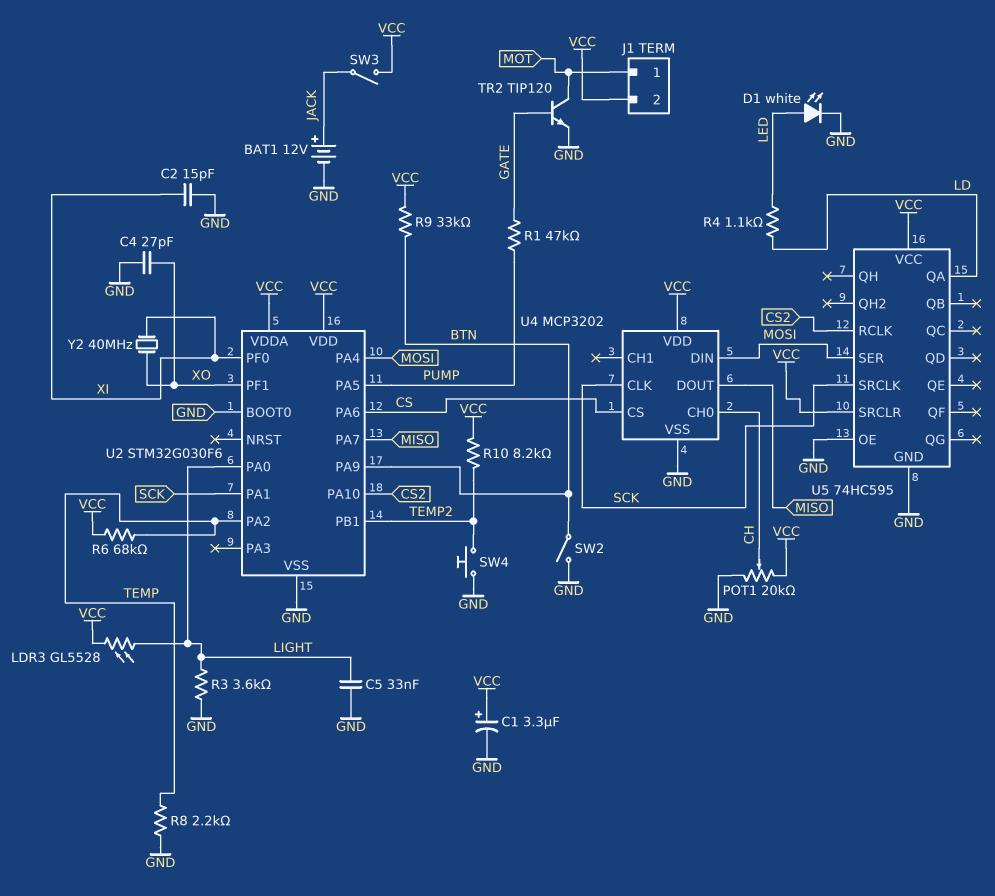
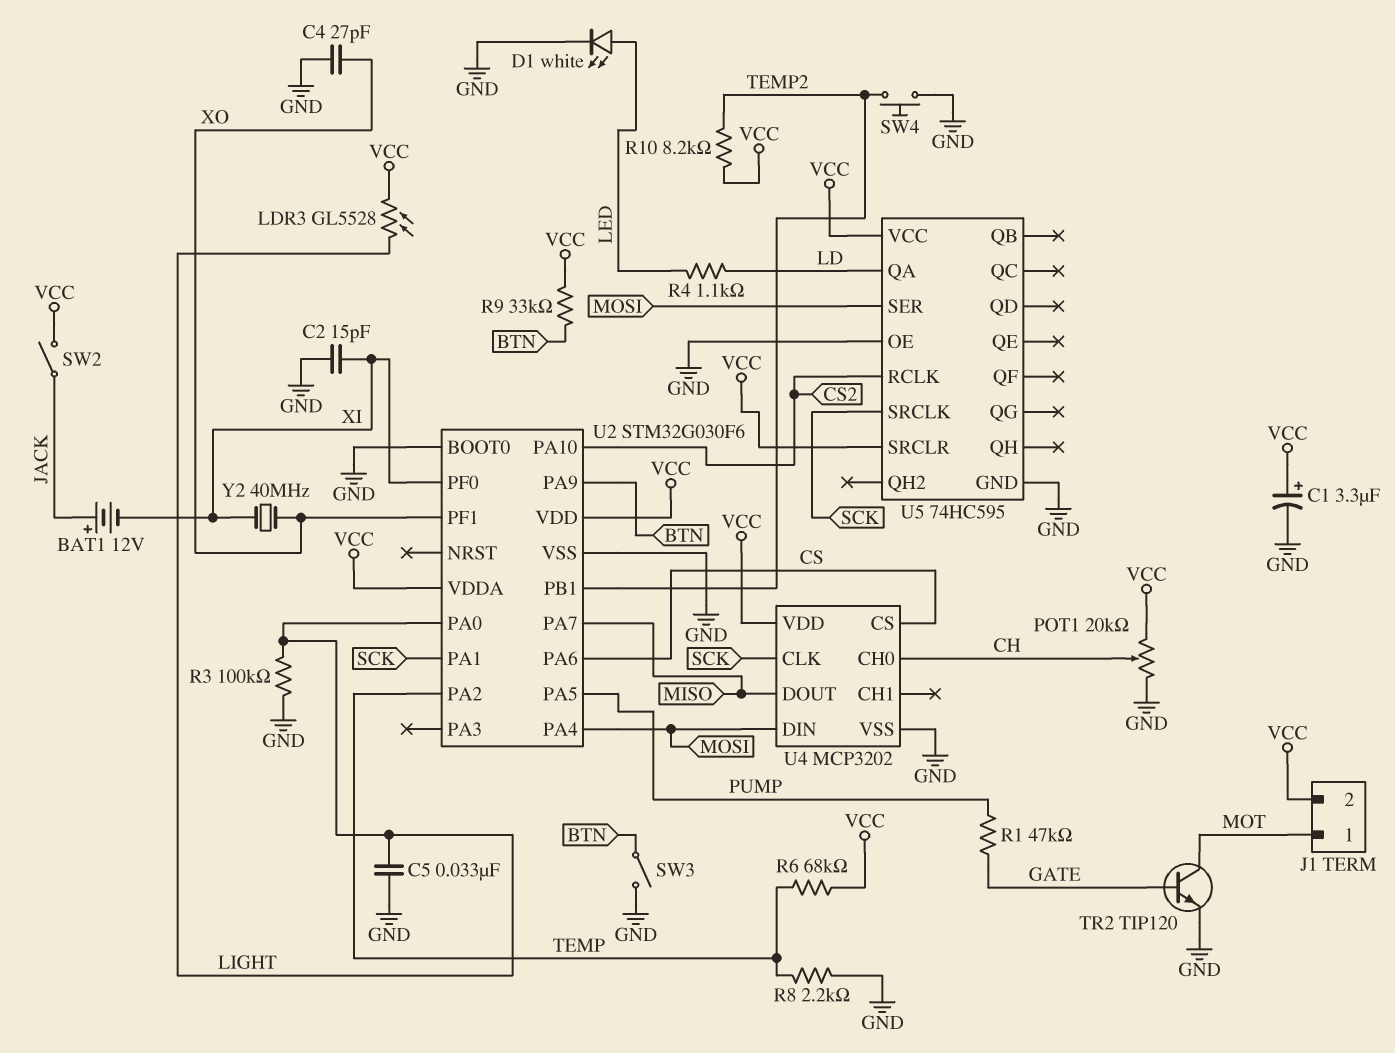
BAT1: 12V (plus JACK, minus GND) -> 12V (plus JACK, minus XI)
R3: 3.6k (GND, LIGHT) -> 100k (GND, LIGHT)
SW2: switch (BTN, GND) -> switch (JACK, VCC)
SW3: switch (JACK, VCC) -> switch (BTN, GND)

